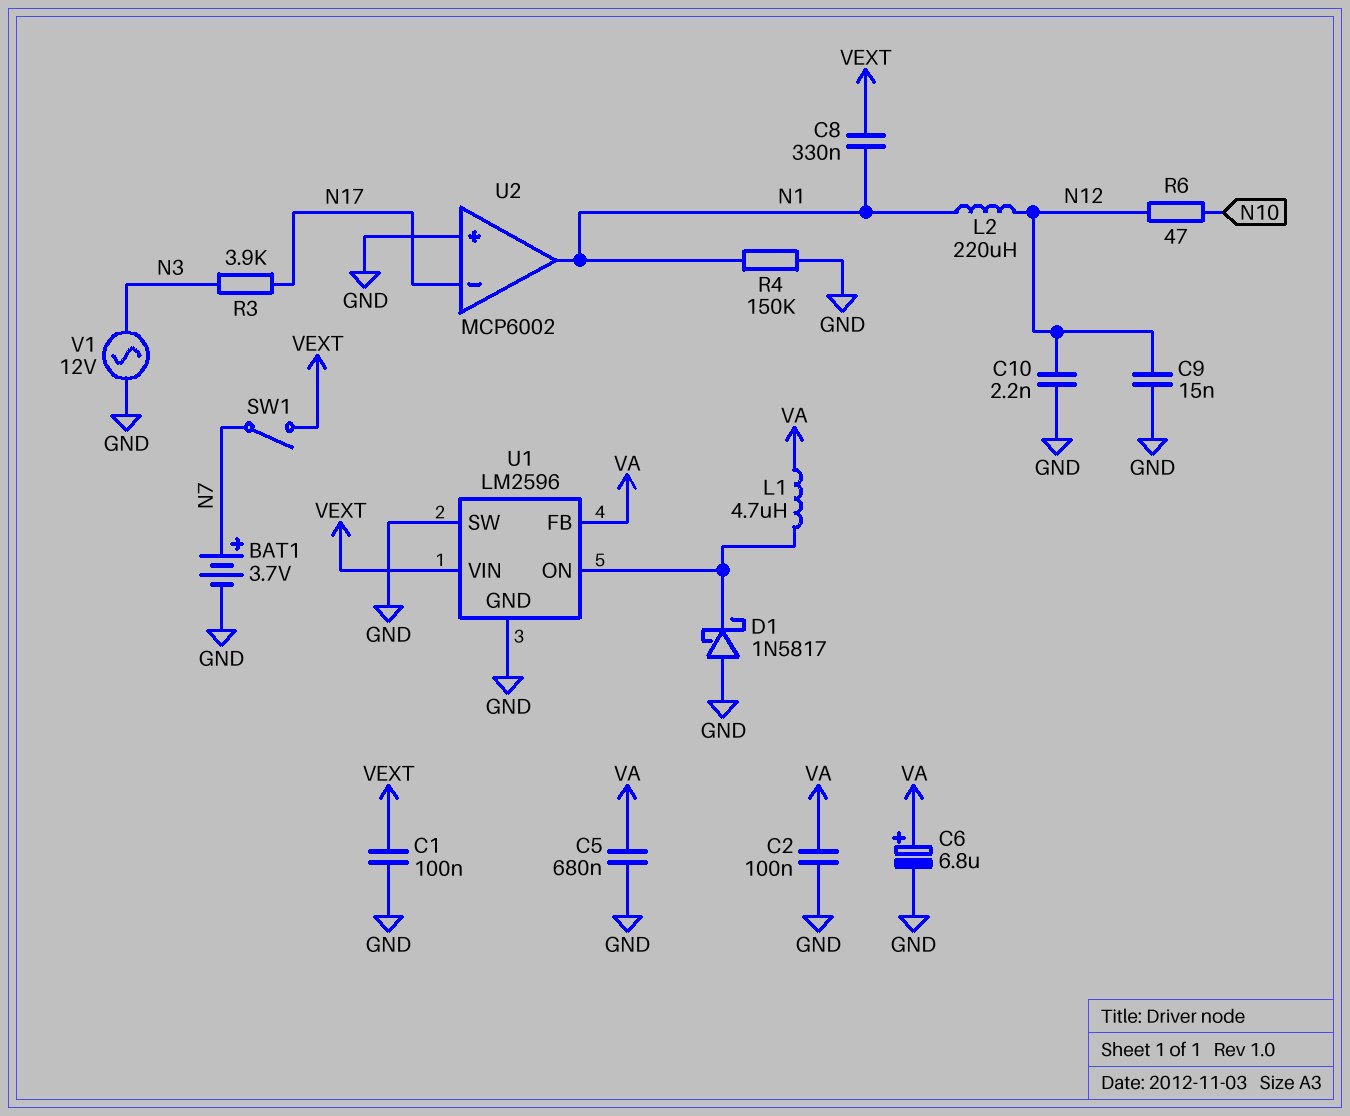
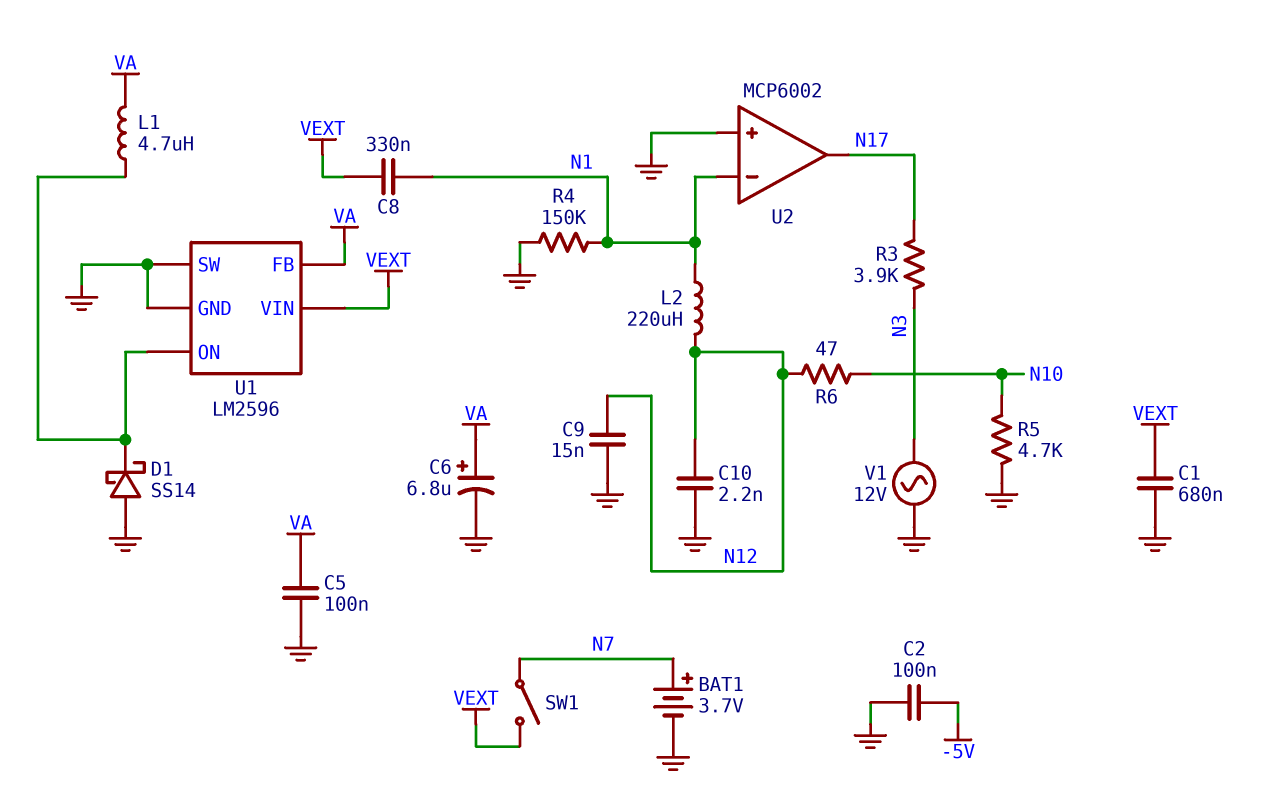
C1: 100nF (GND, VEXT) -> 680nF (GND, VEXT)
C2: 100nF (GND, VA) -> 100nF (-5V, GND)
C5: 680nF (GND, VA) -> 100nF (GND, VA)
D1: schottky 1N5817 (A GND, K U1/ON) -> schottky SS14 (A GND, K U1/ON)
R5: none -> 4.7k (GND, N10)
U2 pin in-: N17 -> N1
U2 pin out: N1 -> N17

